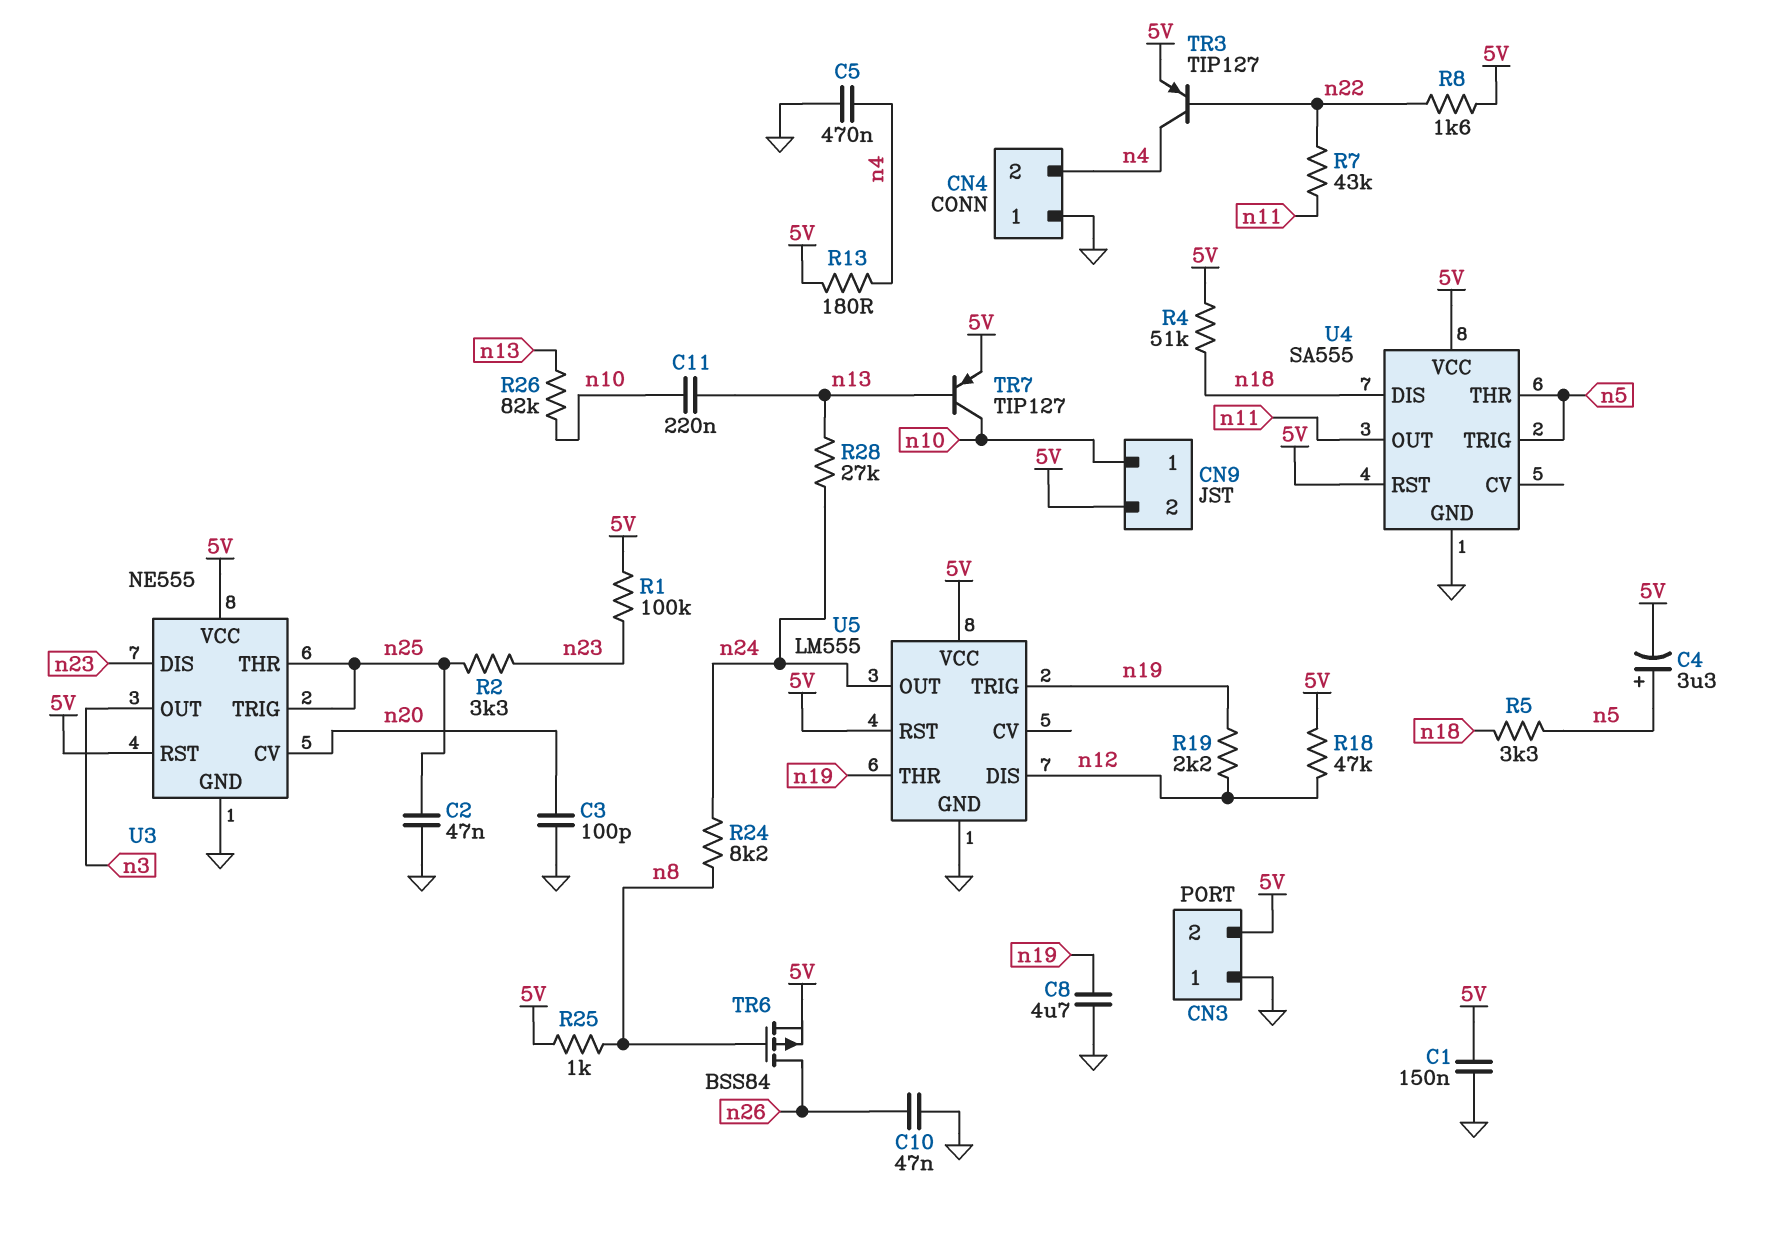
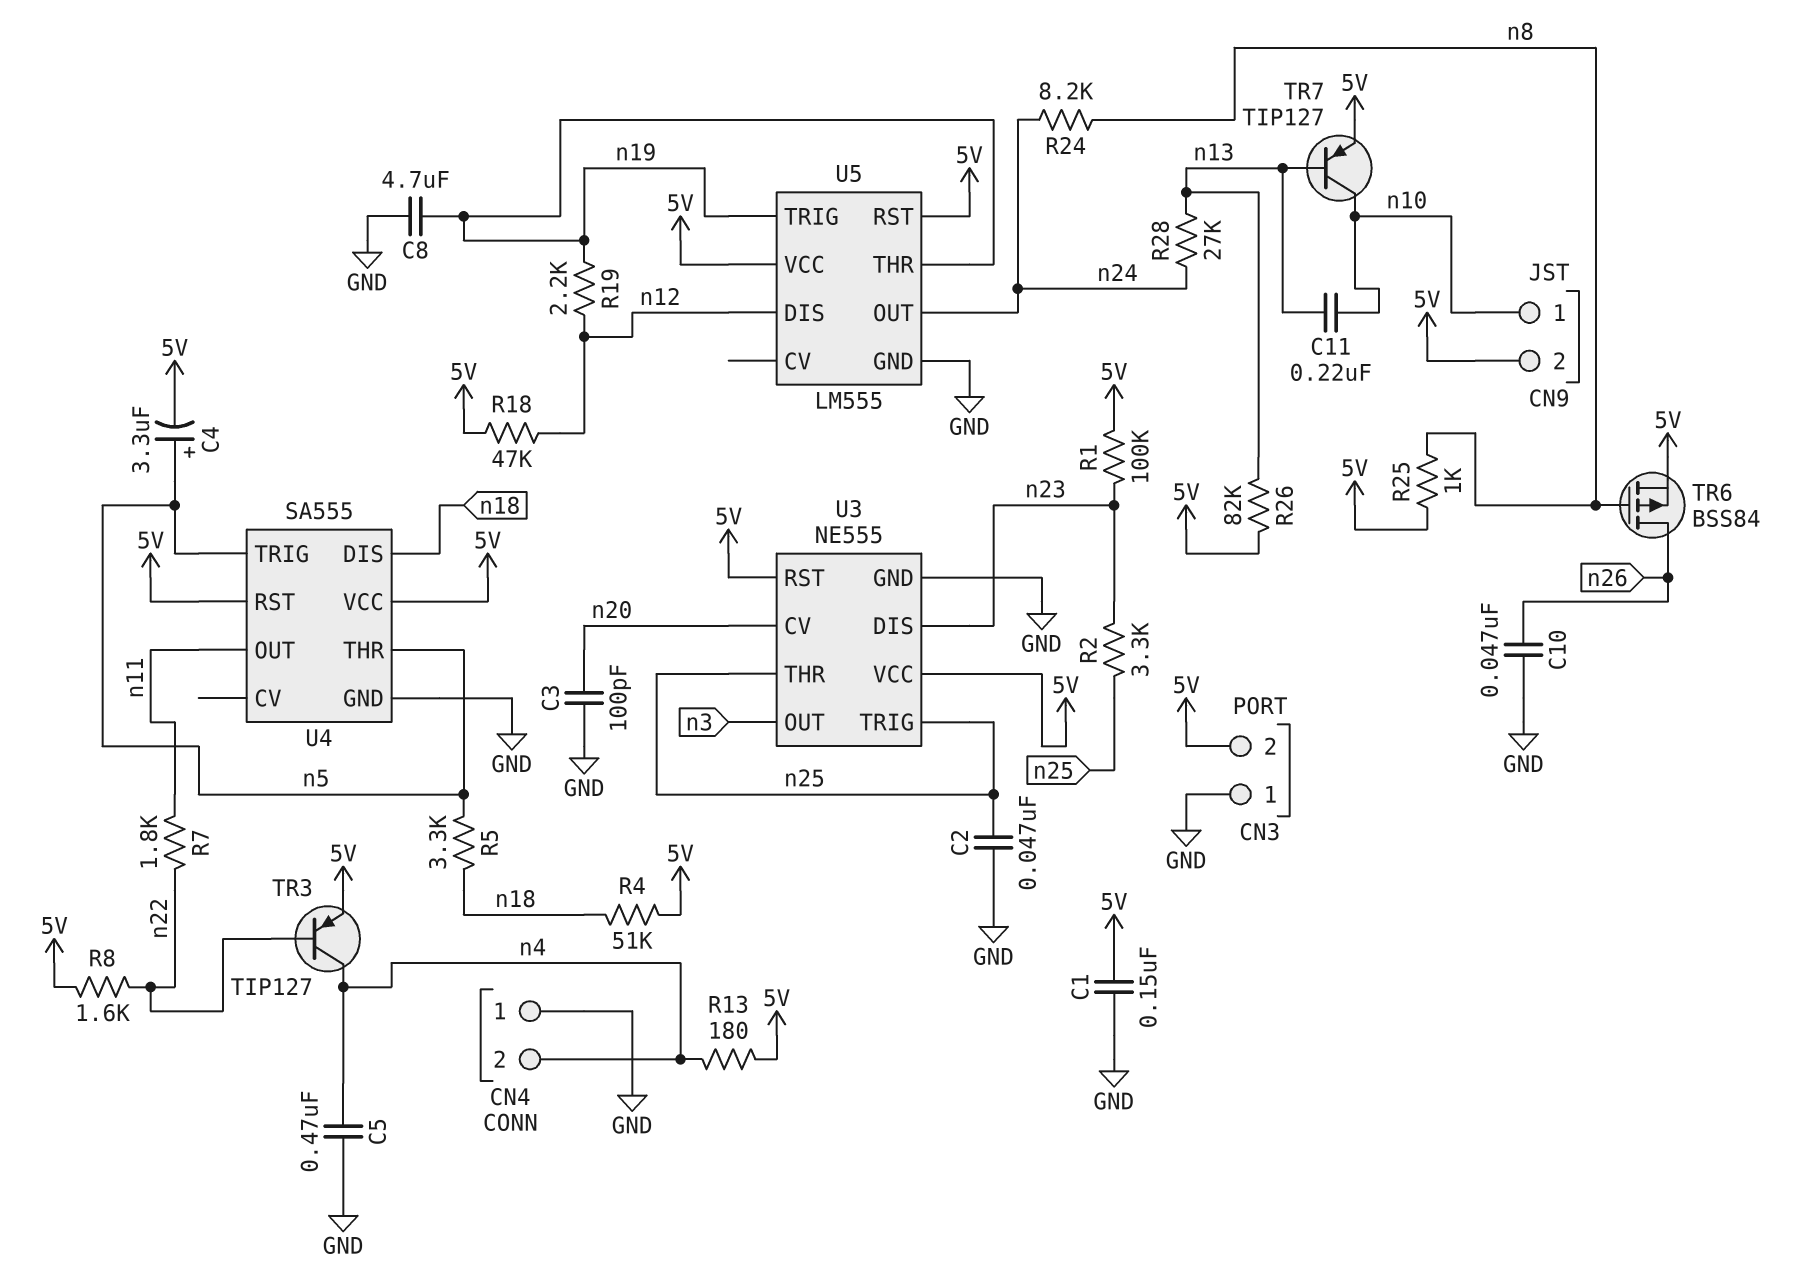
R7: 43k (n11, n22) -> 1.8k (n11, n22)
R26: 82k (n10, n13) -> 82k (5V, n13)

